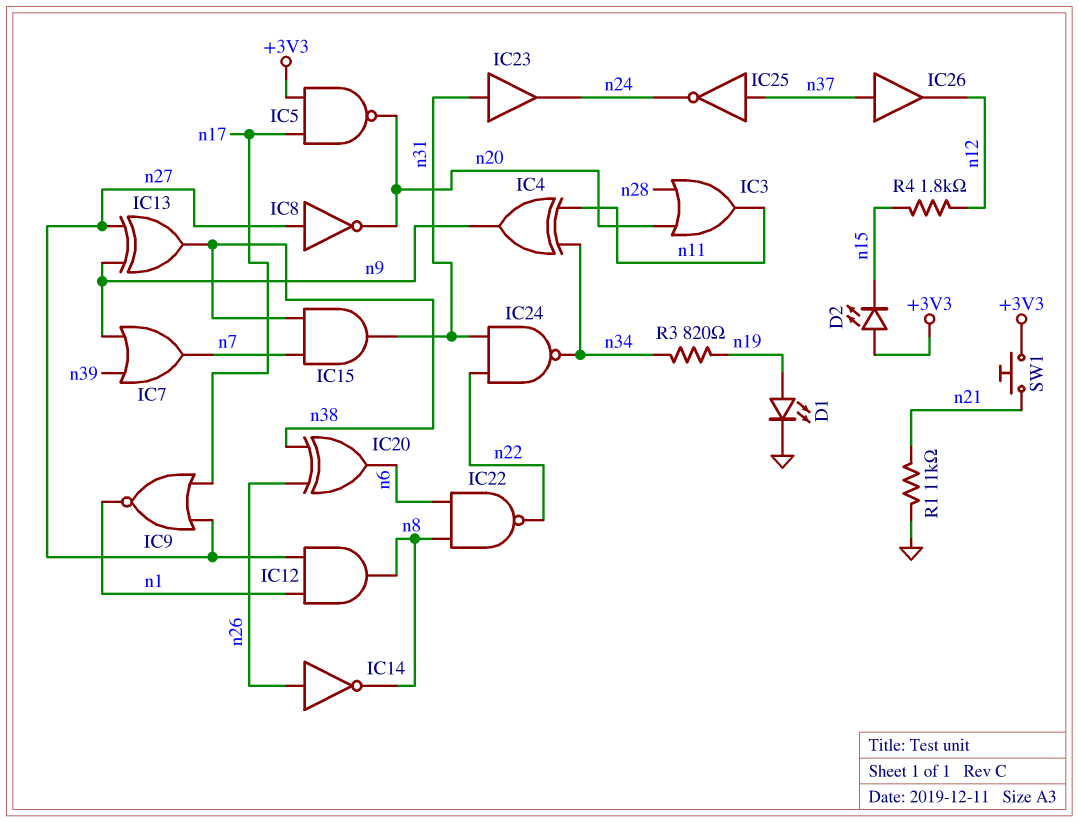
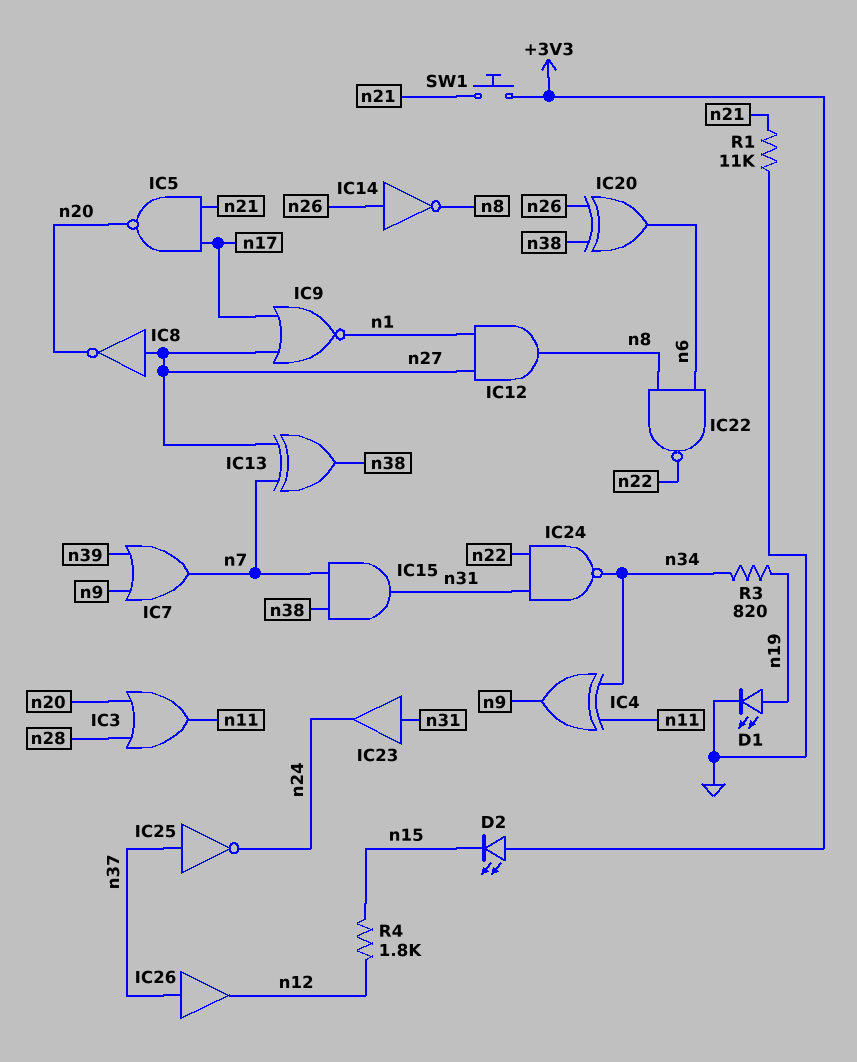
IC5: NAND (in +3V3, in n17, out n20) -> NAND (in n17, in n21, out n20)
IC13: XOR (in n9, in n27, out n38) -> XOR (in n7, in n27, out n38)

